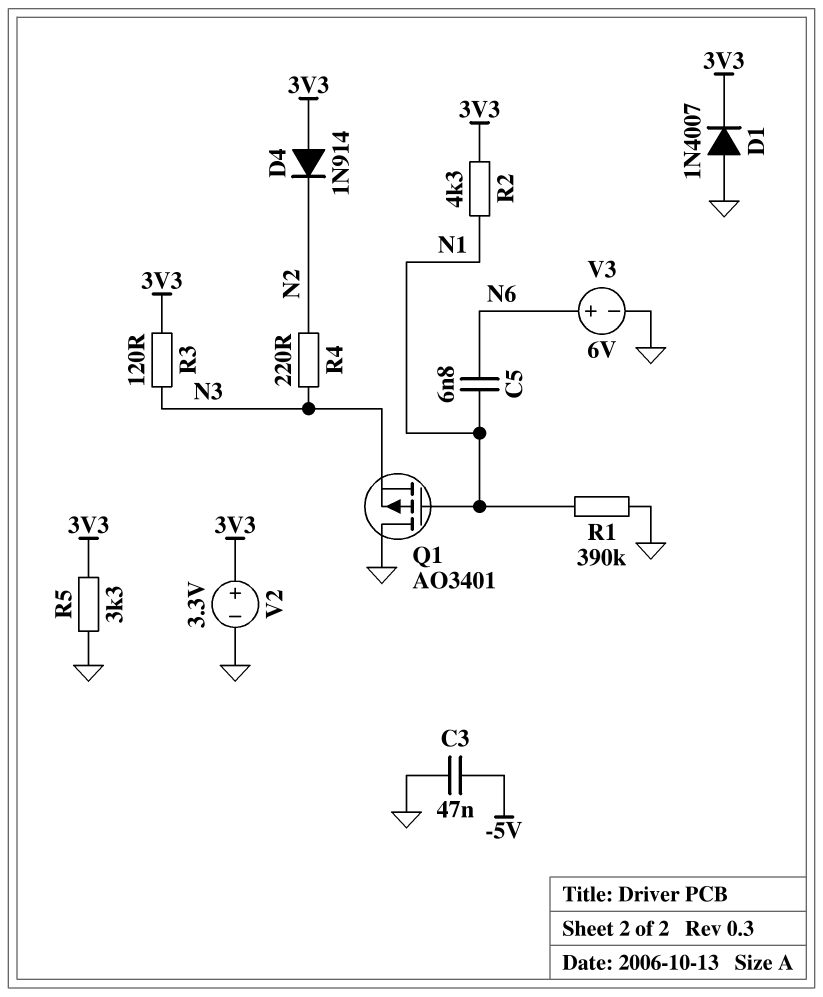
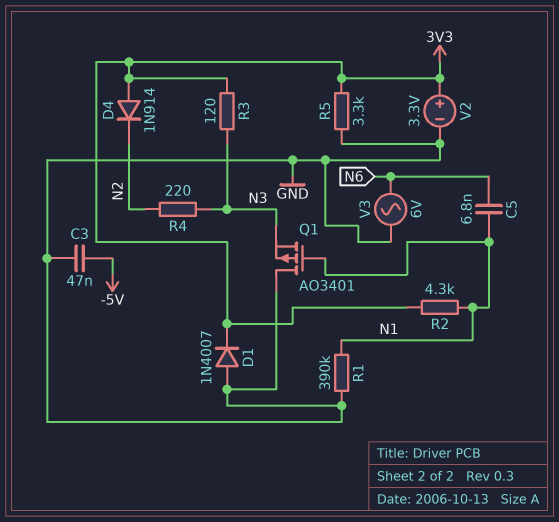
V3: 6V (plus N6, minus GND) -> AC 6V (GND, N6)

